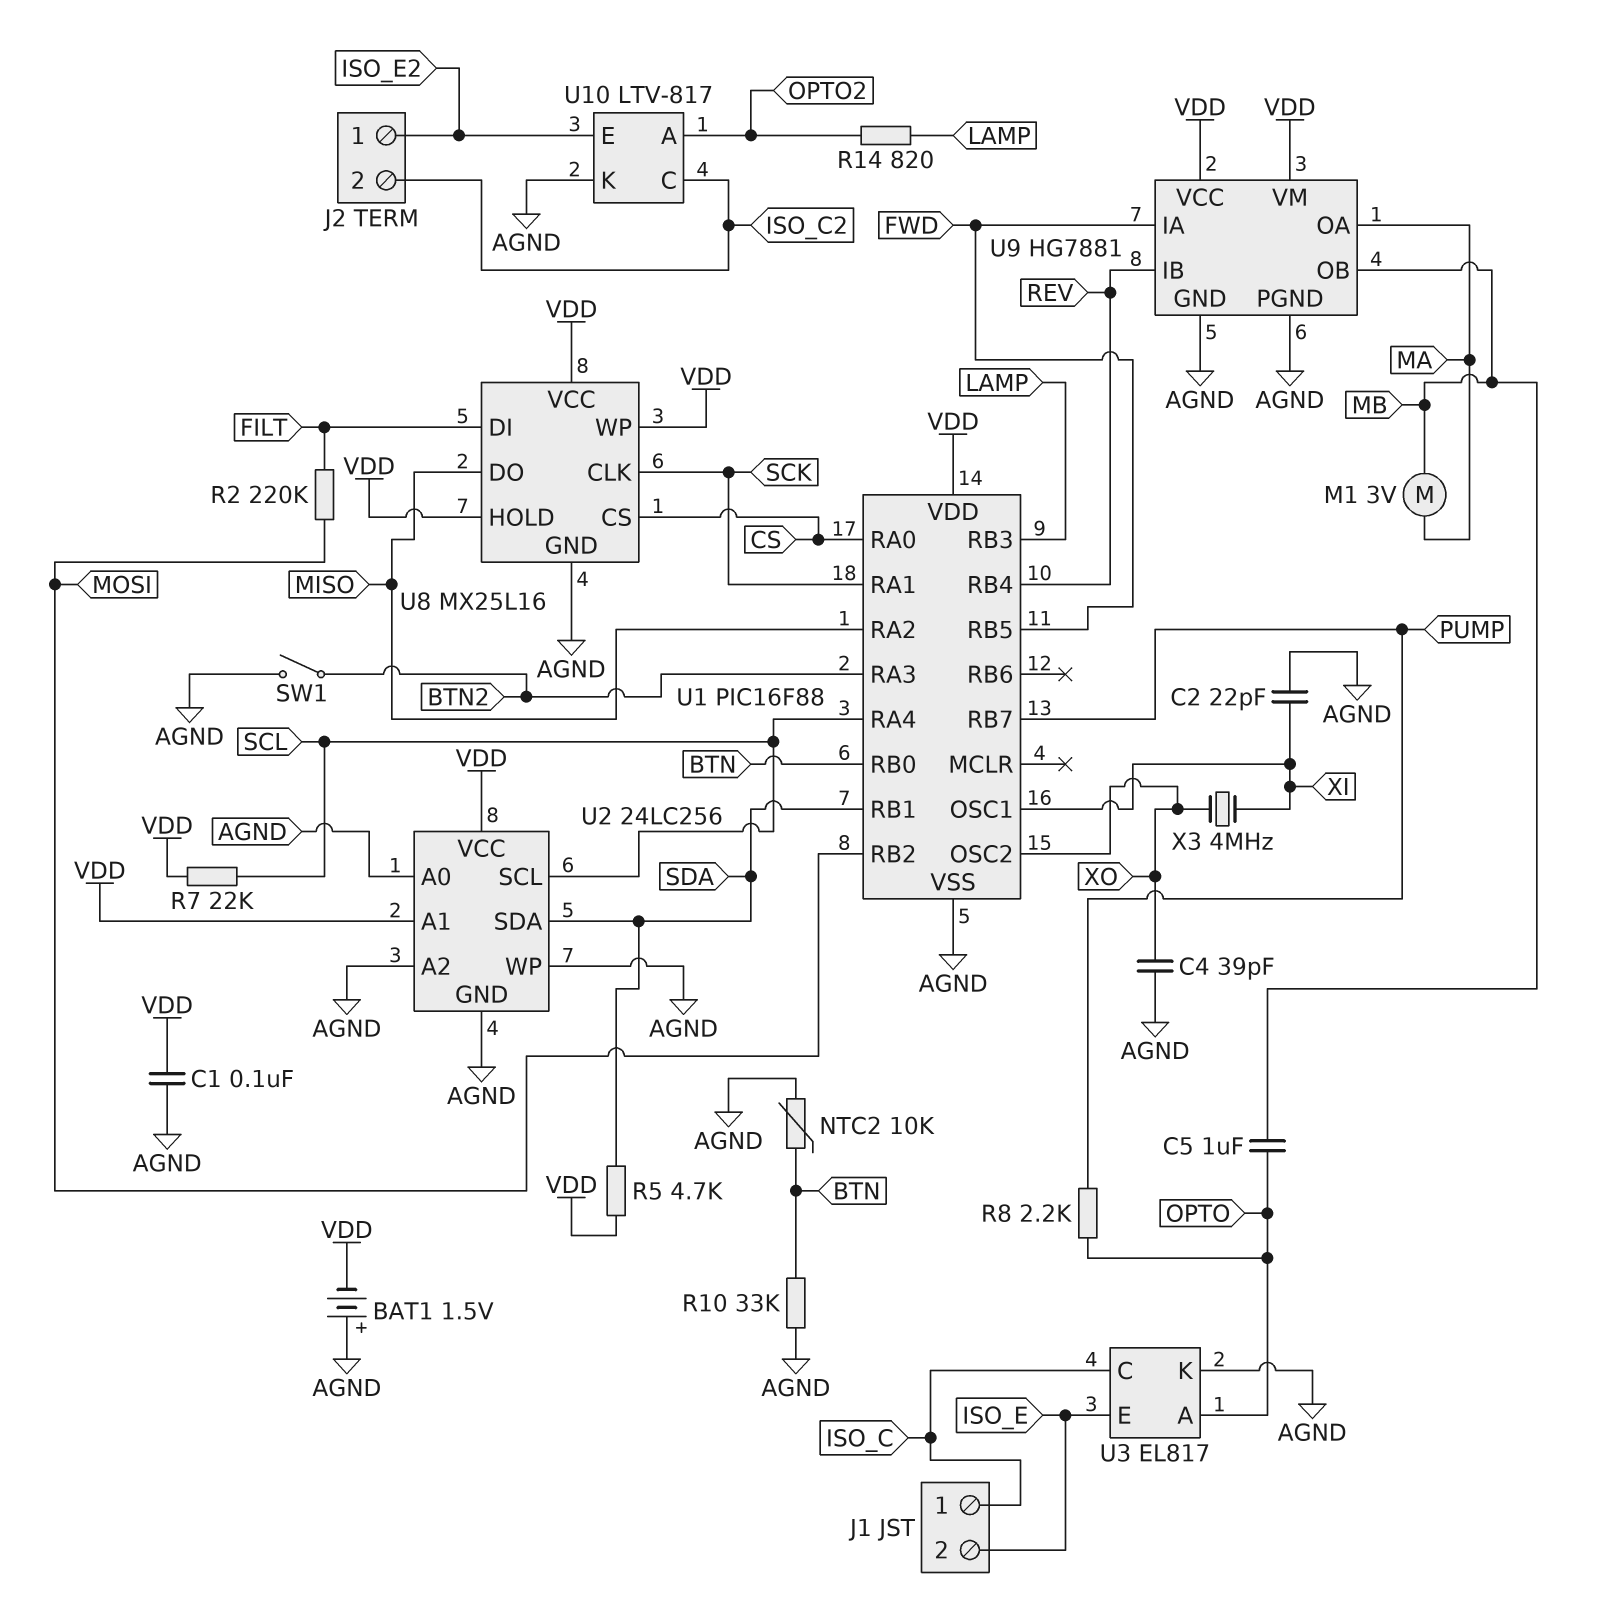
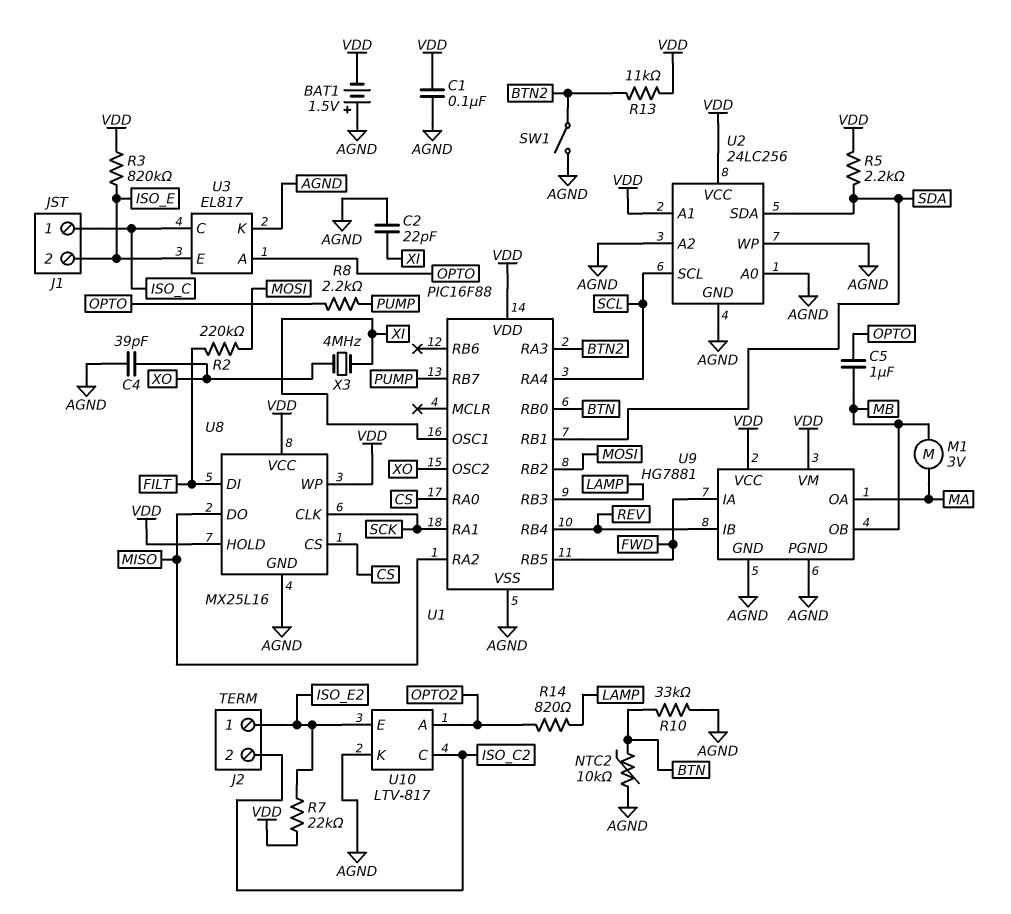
R3: none -> 820k (ISO_E, VDD)
R5: 4.7k (SDA, VDD) -> 2.2k (SDA, VDD)
R7: 22k (SCL, VDD) -> 22k (ISO_E2, VDD)
R13: none -> 11k (BTN2, VDD)

